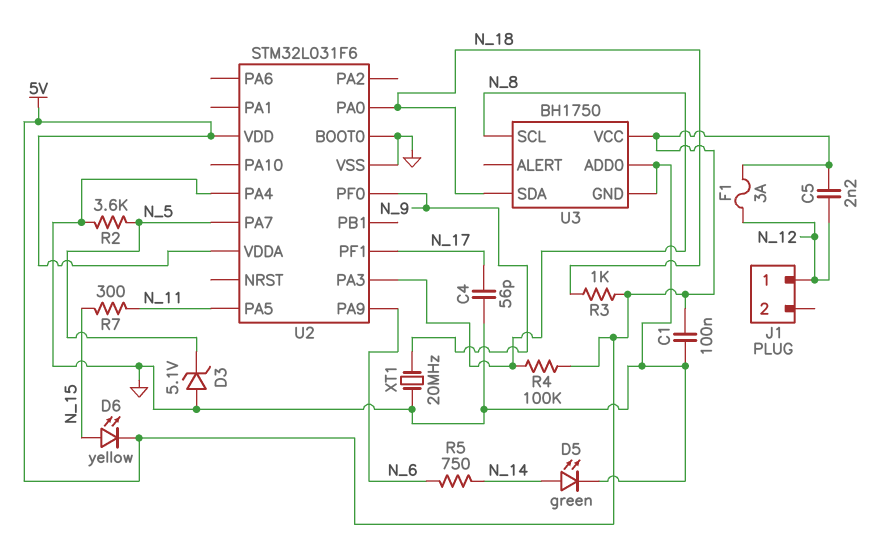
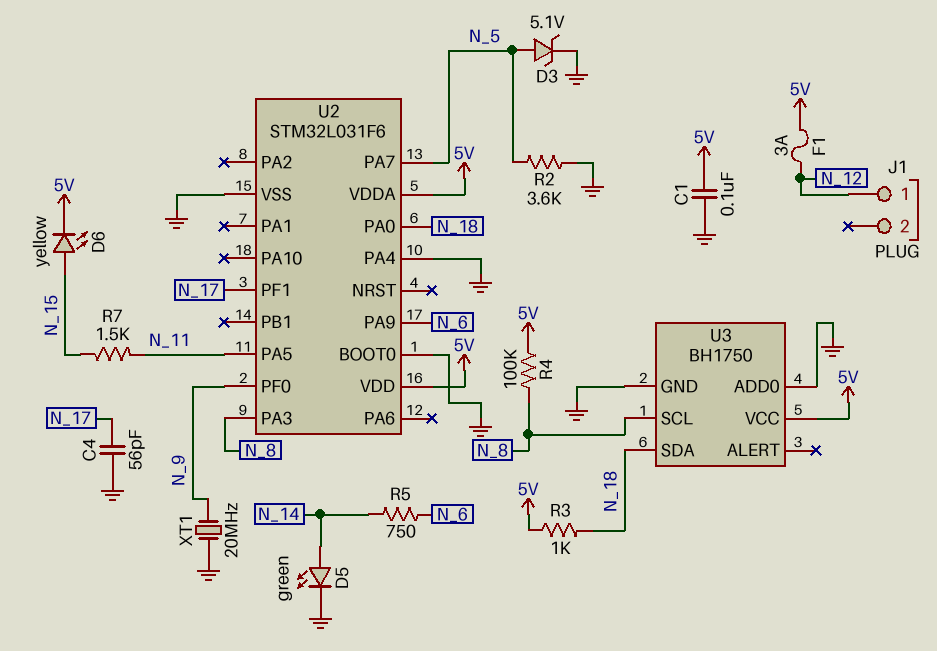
C5: 2.2nF (5V, N_12) -> none
D3: zener 5.1V (A GND, K N_5) -> zener 5.1V (A N_5, K GND)
R7: 300 (N_11, N_15) -> 1.5k (N_11, N_15)

